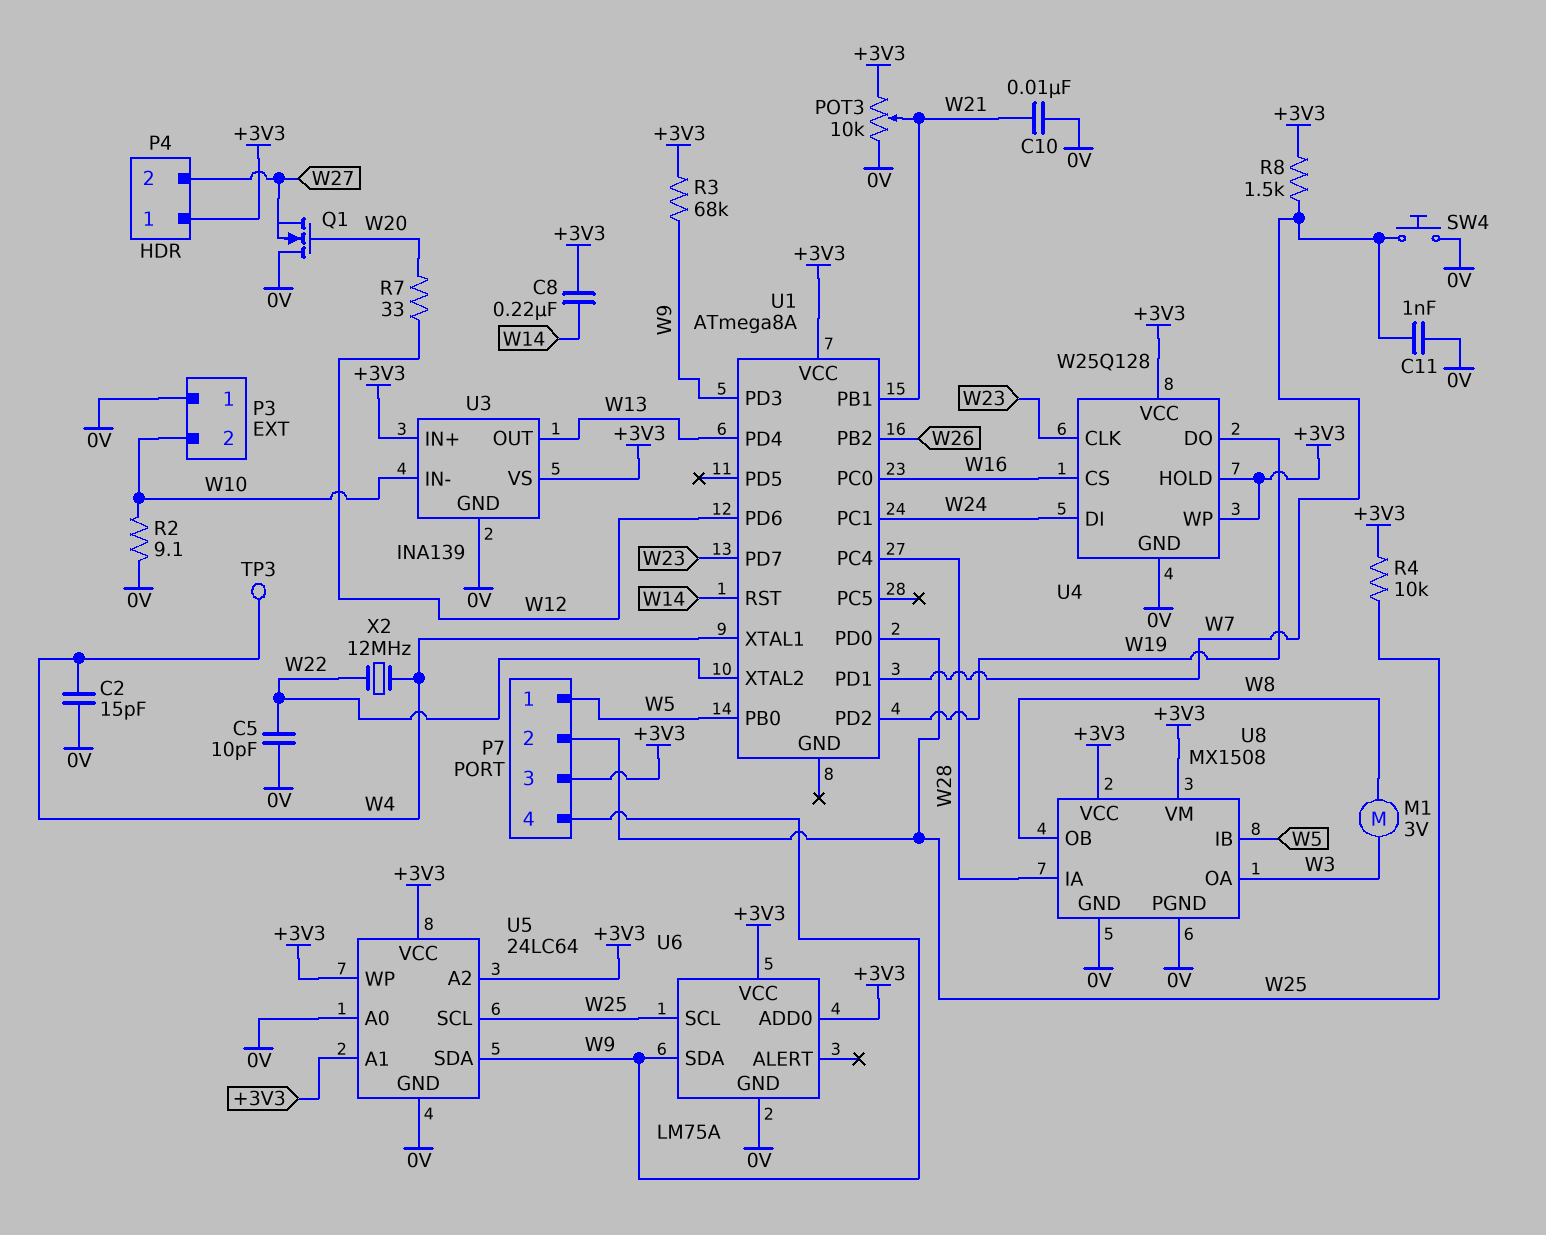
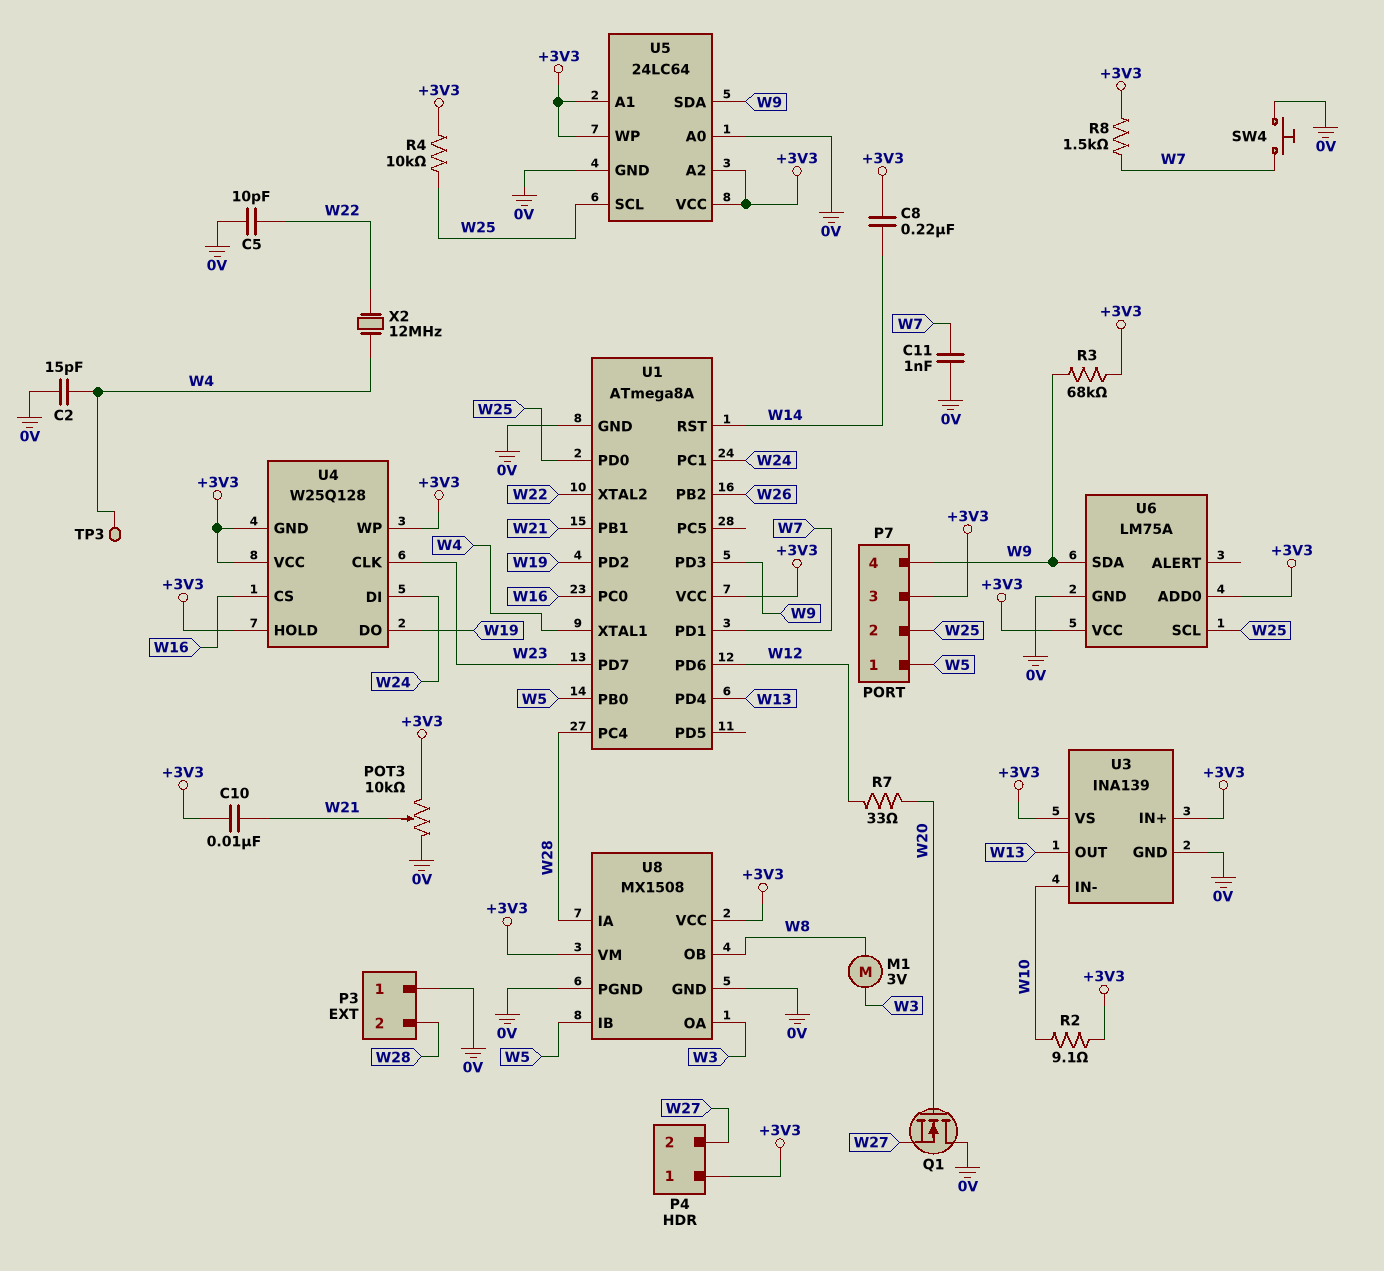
C10: 10nF (0V, W21) -> 10nF (+3V3, W21)
P3 pin 2: W10 -> W28
R2: 9.1 (0V, W10) -> 9.1 (+3V3, W10)
U1 pin GND: none -> 0V
U4 pin GND: 0V -> +3V3

